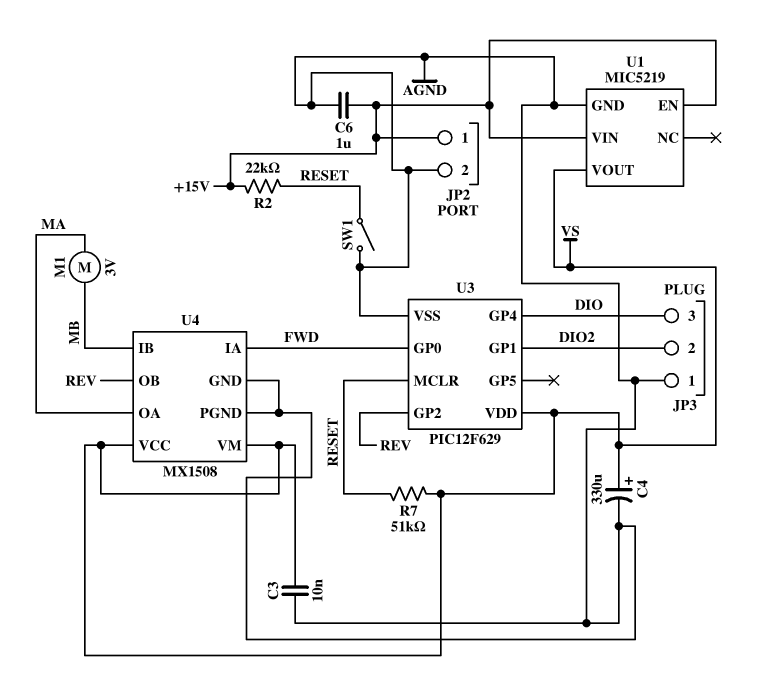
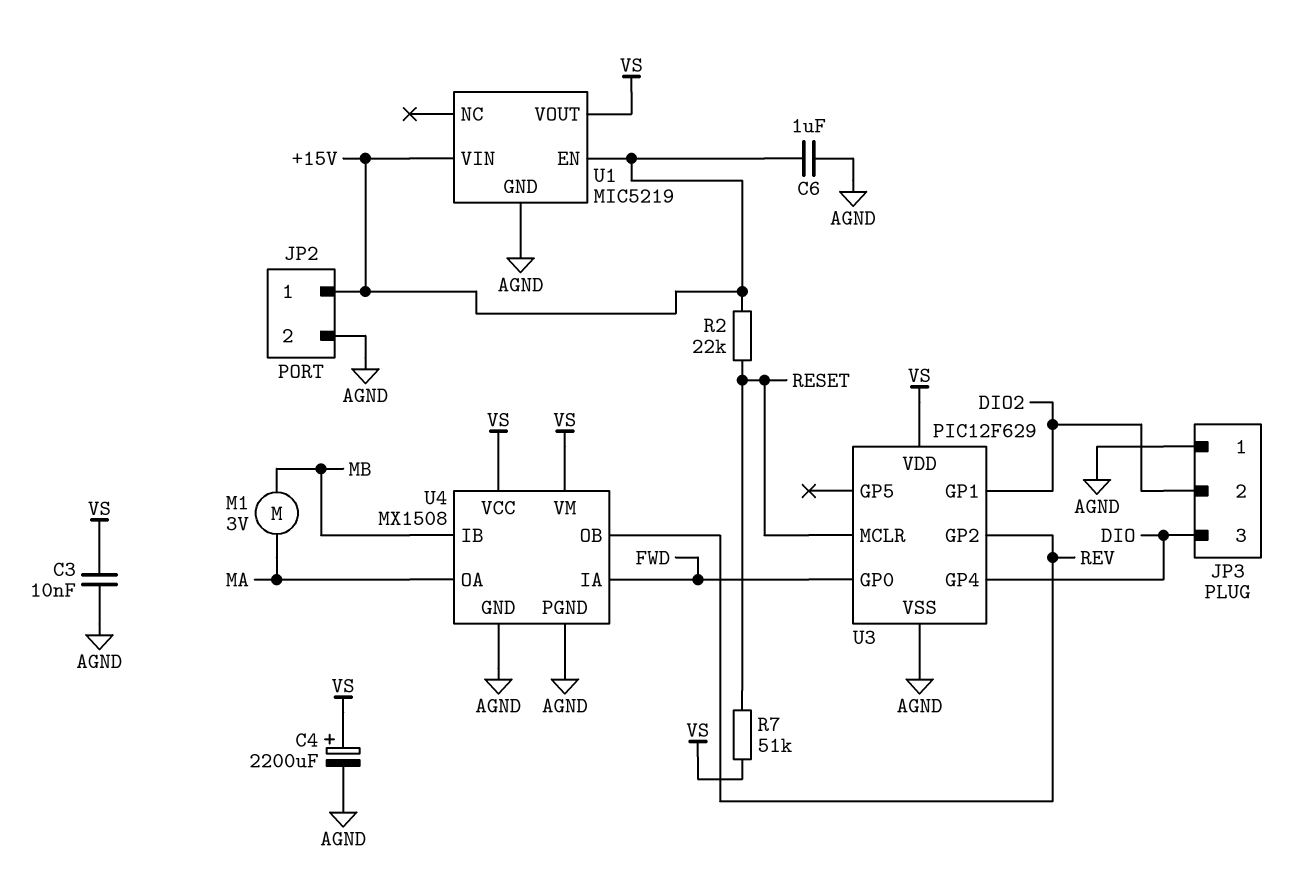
C4: 330uF (plus VS, minus AGND) -> 2200uF (plus VS, minus AGND)
SW1: switch (AGND, RESET) -> none

